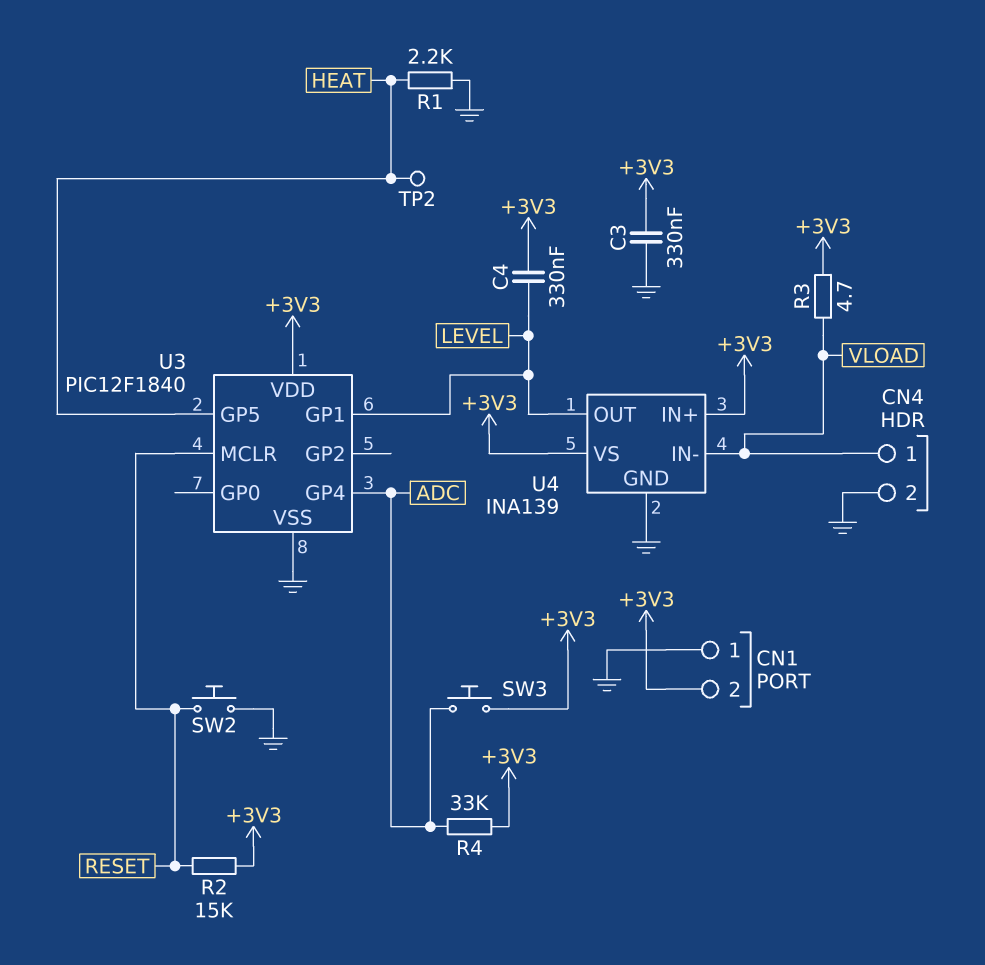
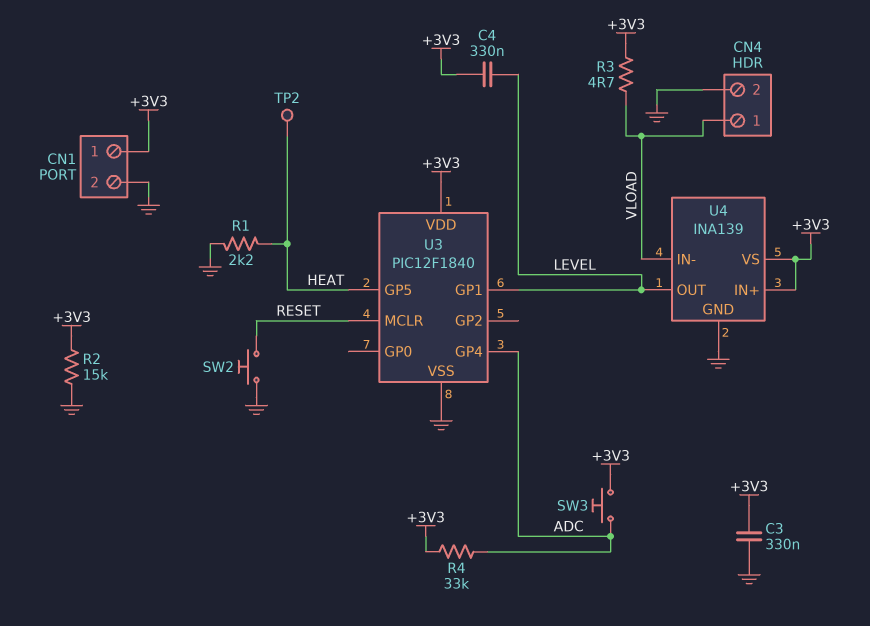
CN1 pin 1: GND -> +3V3
CN1 pin 2: +3V3 -> GND
R2: 15k (+3V3, RESET) -> 15k (+3V3, GND)

